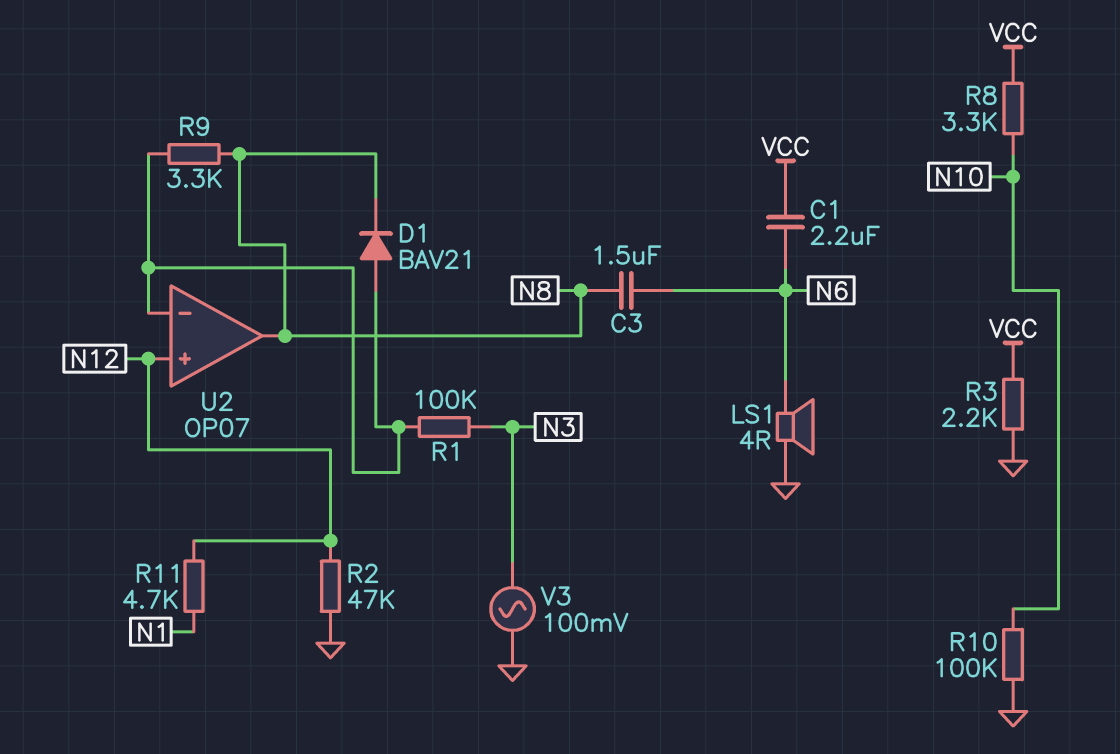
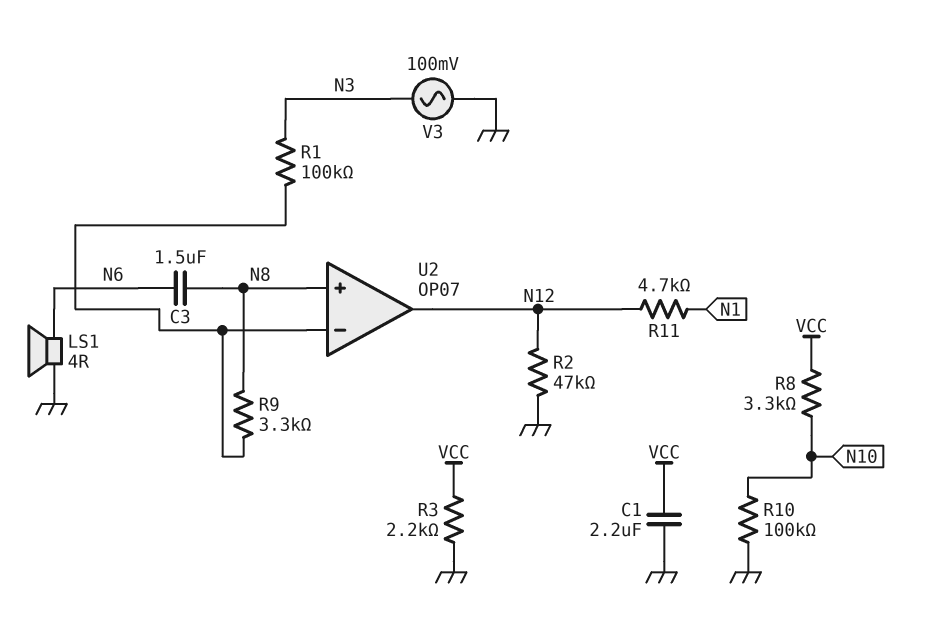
C1: 2.2uF (N6, VCC) -> 2.2uF (GND, VCC)
D1: diode BAV21 (A U2/in-, K N8) -> none
U2 pin in+: N12 -> N8
U2 pin out: N8 -> N12

